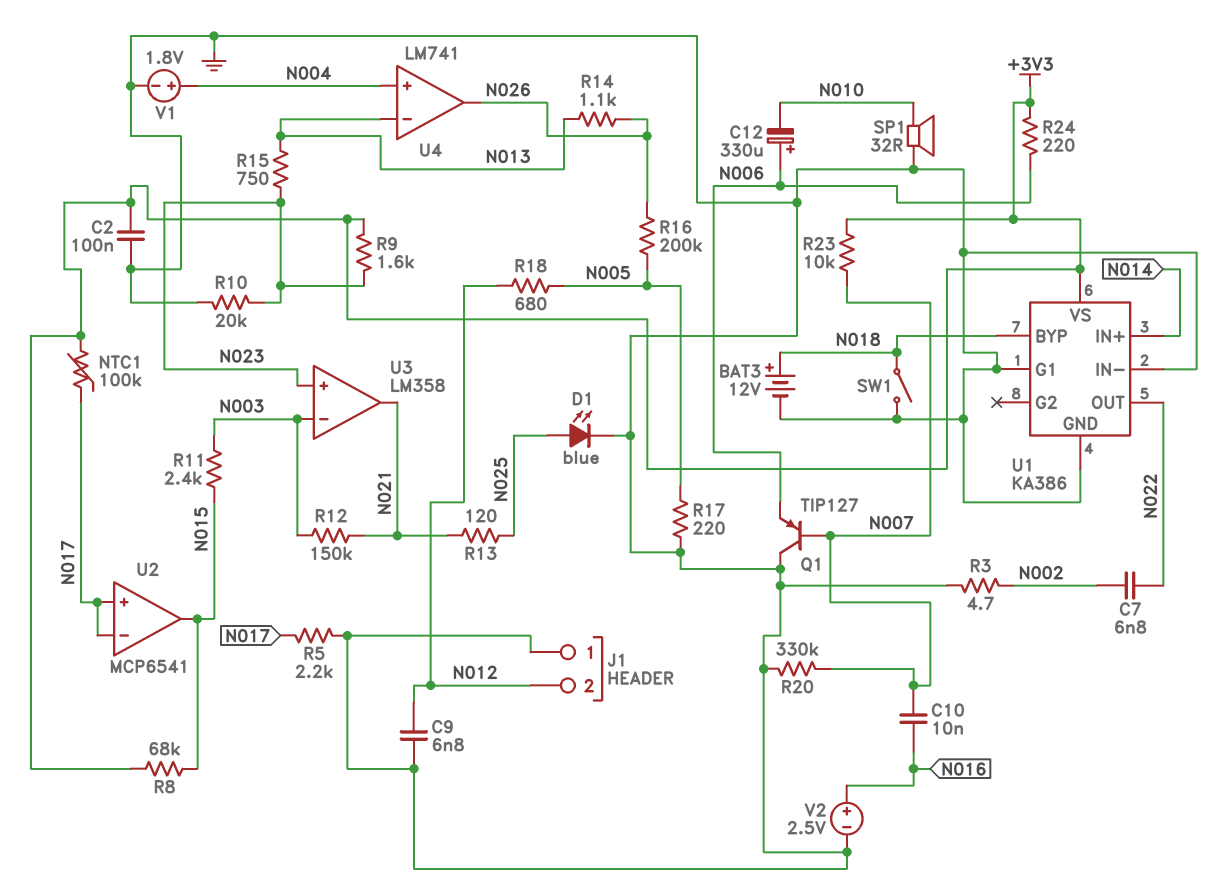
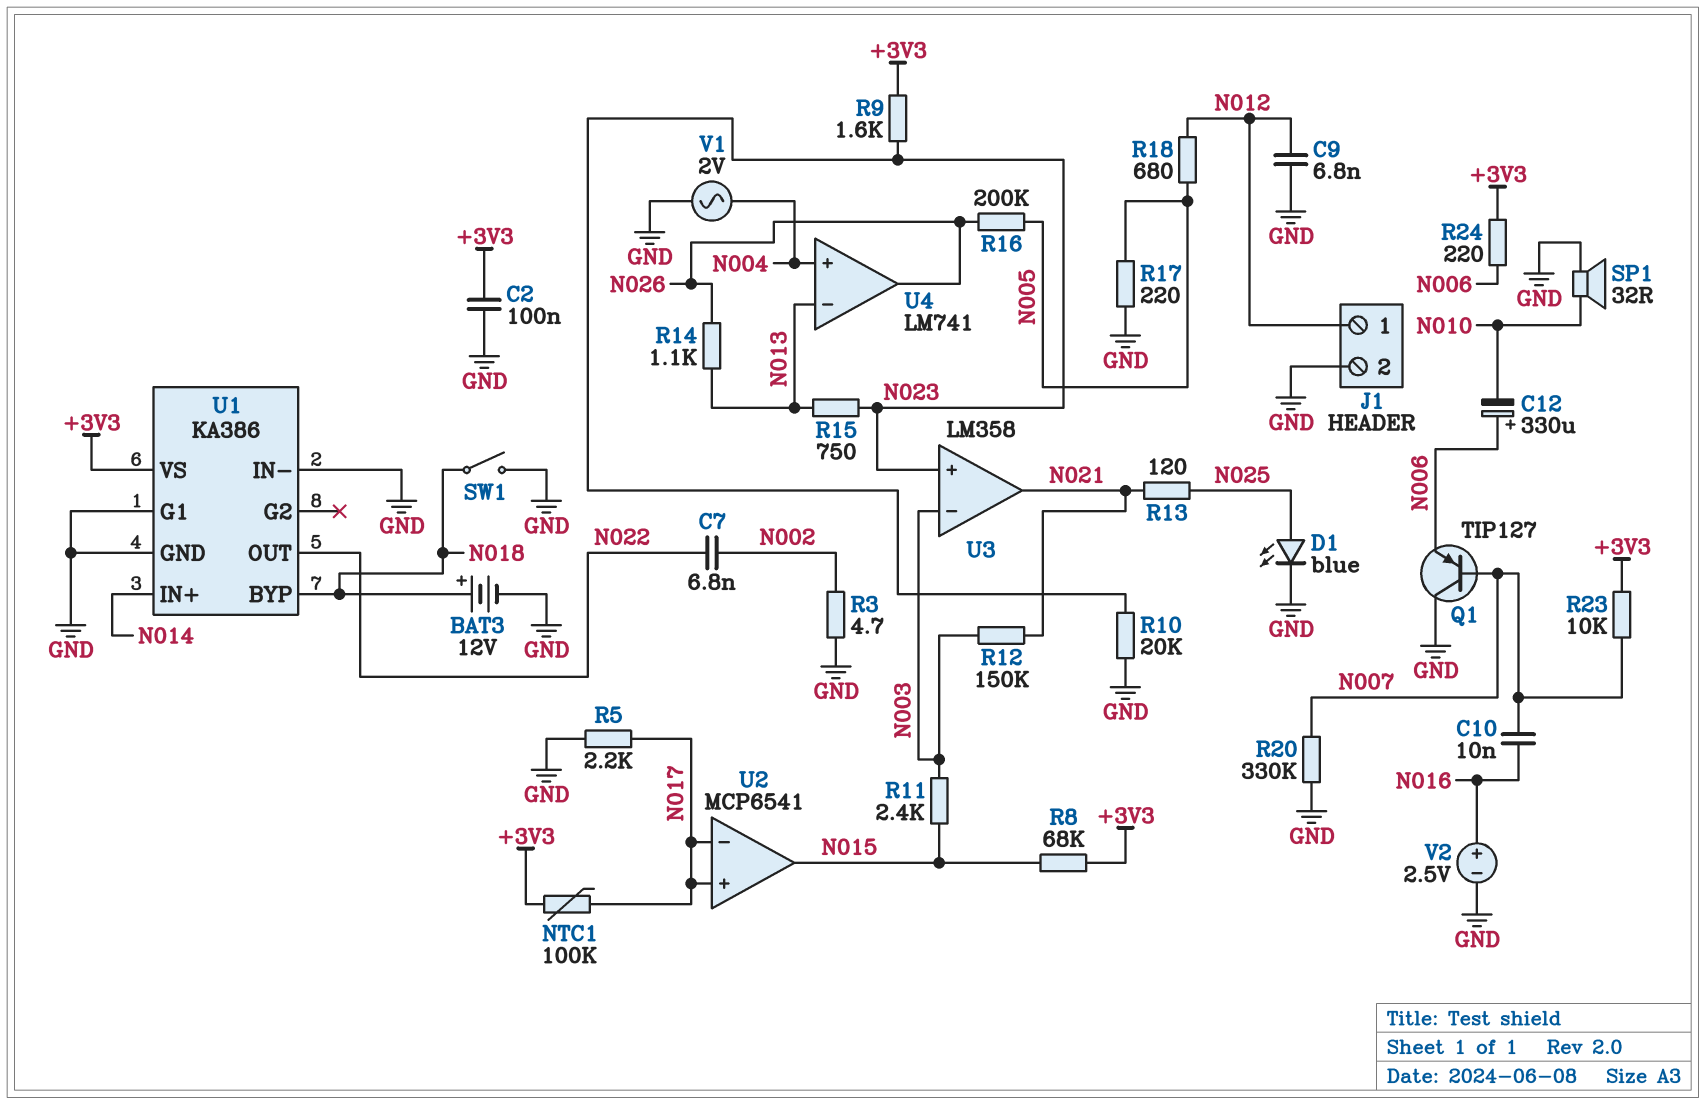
J1 pin 1: GND -> N012
J1 pin 2: N012 -> GND
V1: 1.8V (plus N004, minus GND) -> AC 2V (GND, N004)

